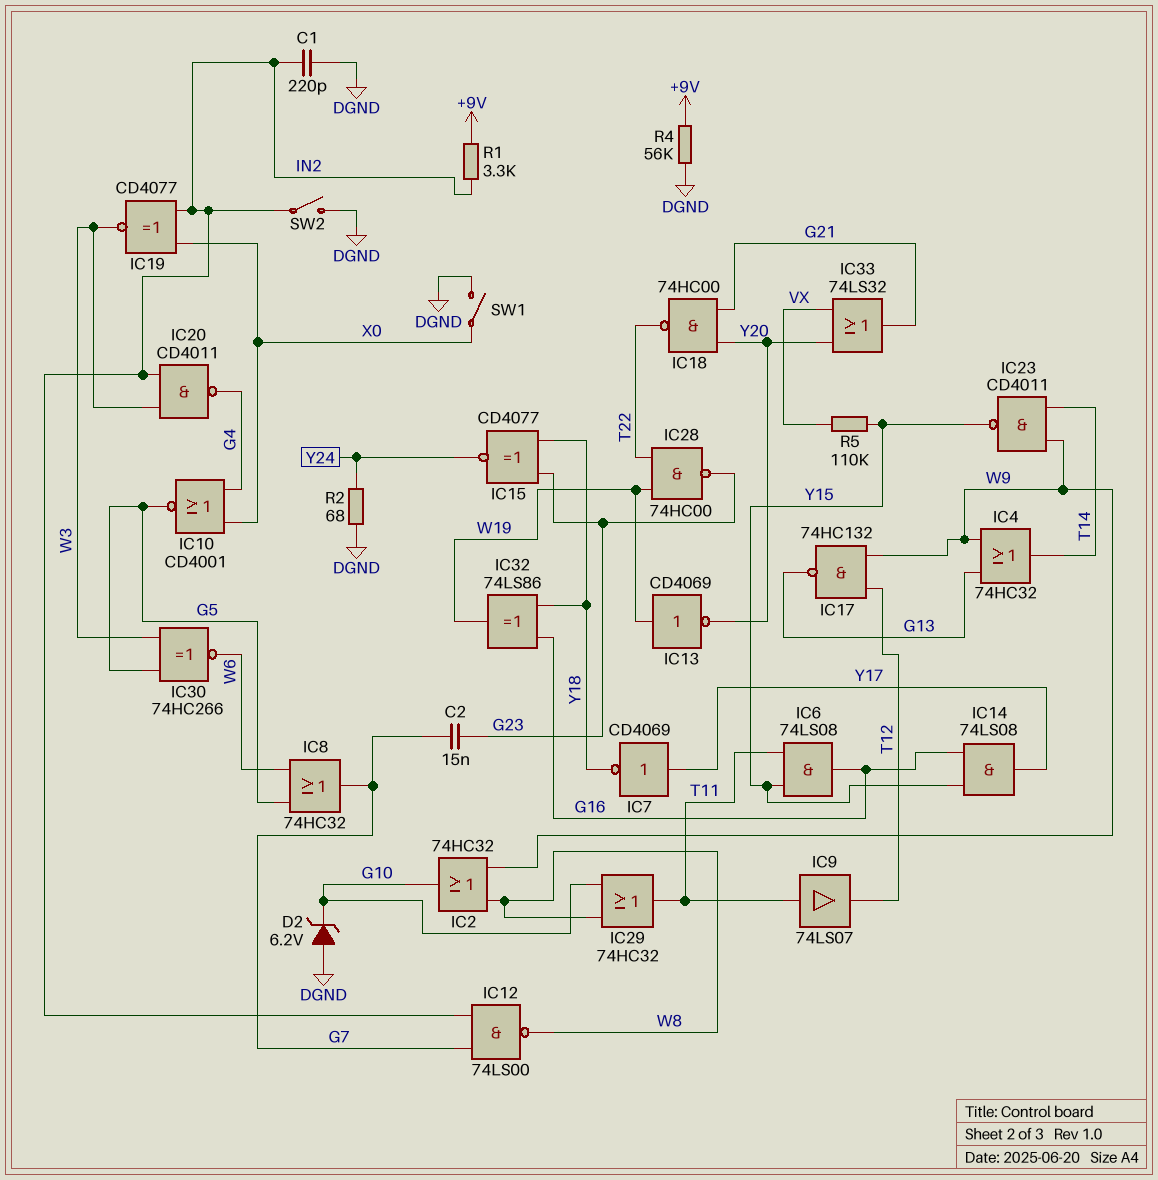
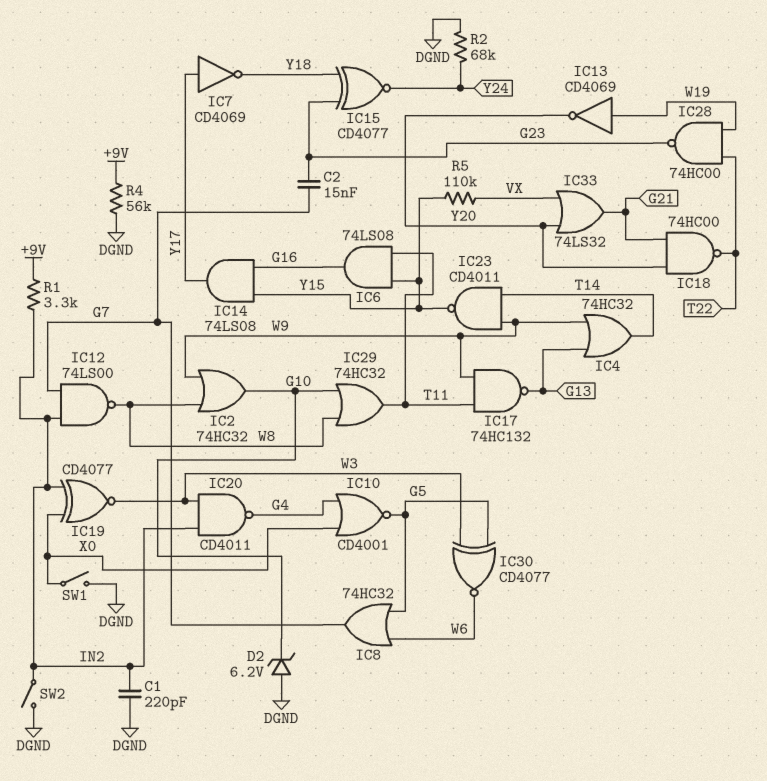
IC9: buffer 74LS07 (in T11, out T12) -> none
IC17: NAND 74HC132 (in T12, in W9, out G13) -> NAND 74HC132 (in T11, in W9, out G13)
IC30: XNOR 74HC266 (in G5, in W3, out W6) -> XNOR CD4077 (in G5, in W3, out W6)
IC32: XOR 74LS86 (in G16, in Y18, out W19) -> none
R2: 68 (DGND, Y24) -> 68k (DGND, Y24)

